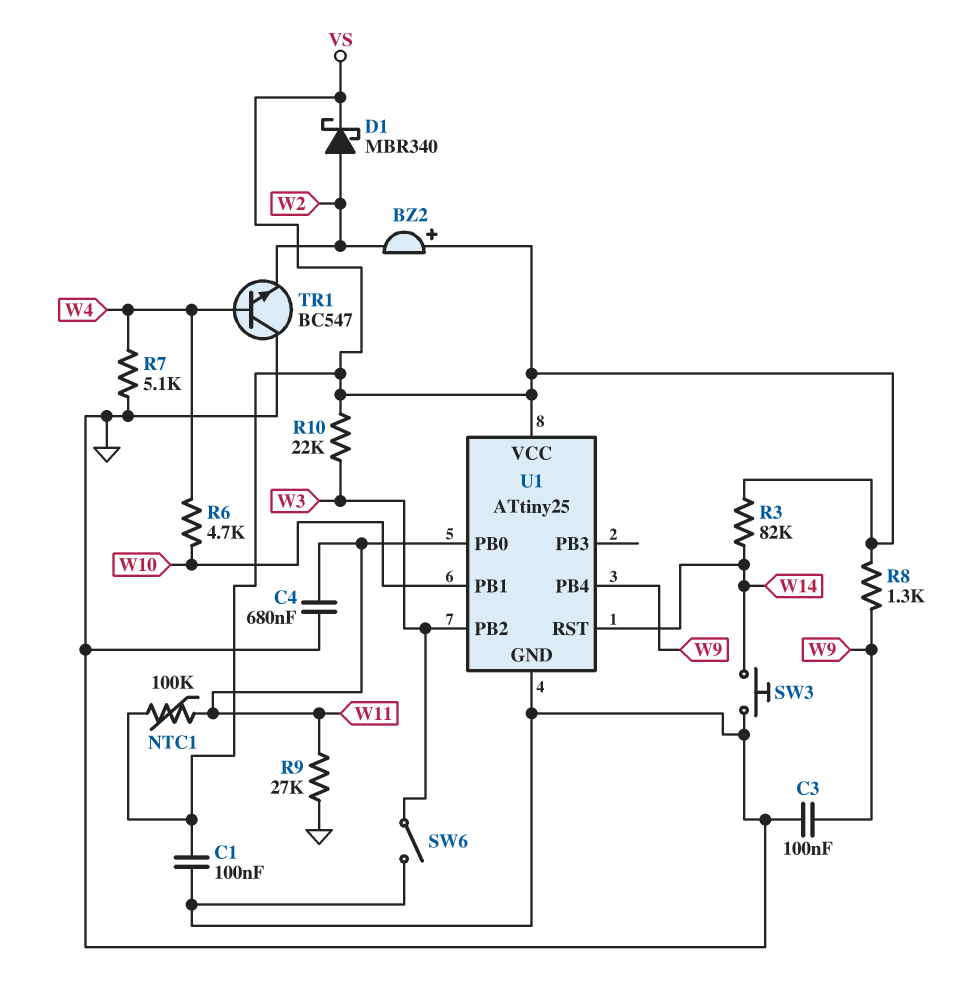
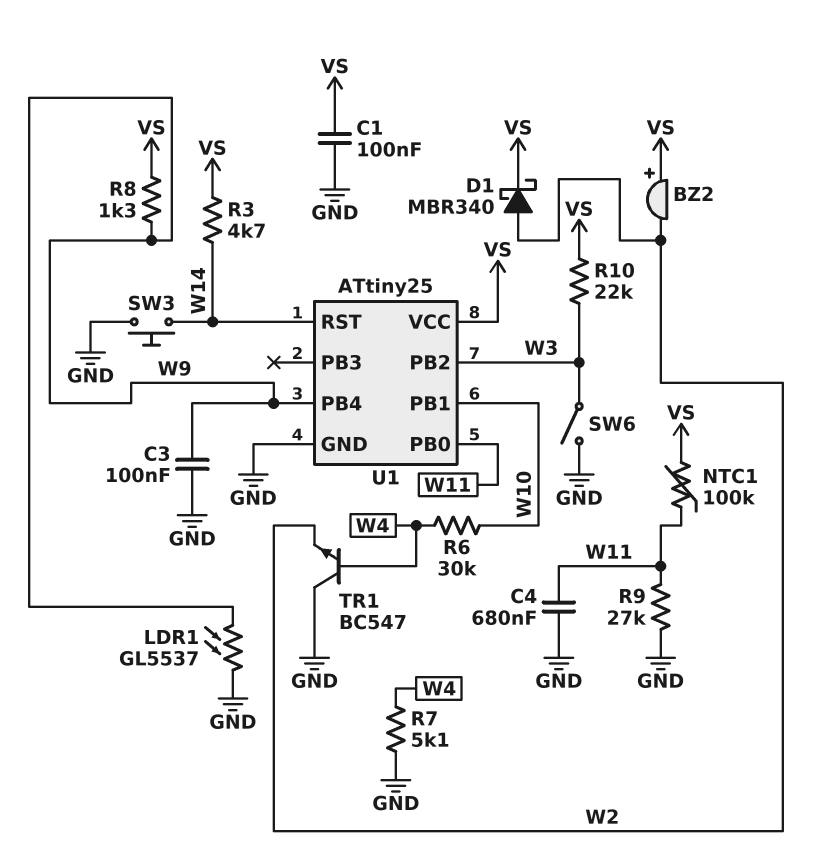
LDR1: none -> GL5537 (GND, W9)
R3: 82k (VS, W14) -> 4.7k (VS, W14)
R6: 4.7k (W4, W10) -> 30k (W4, W10)

